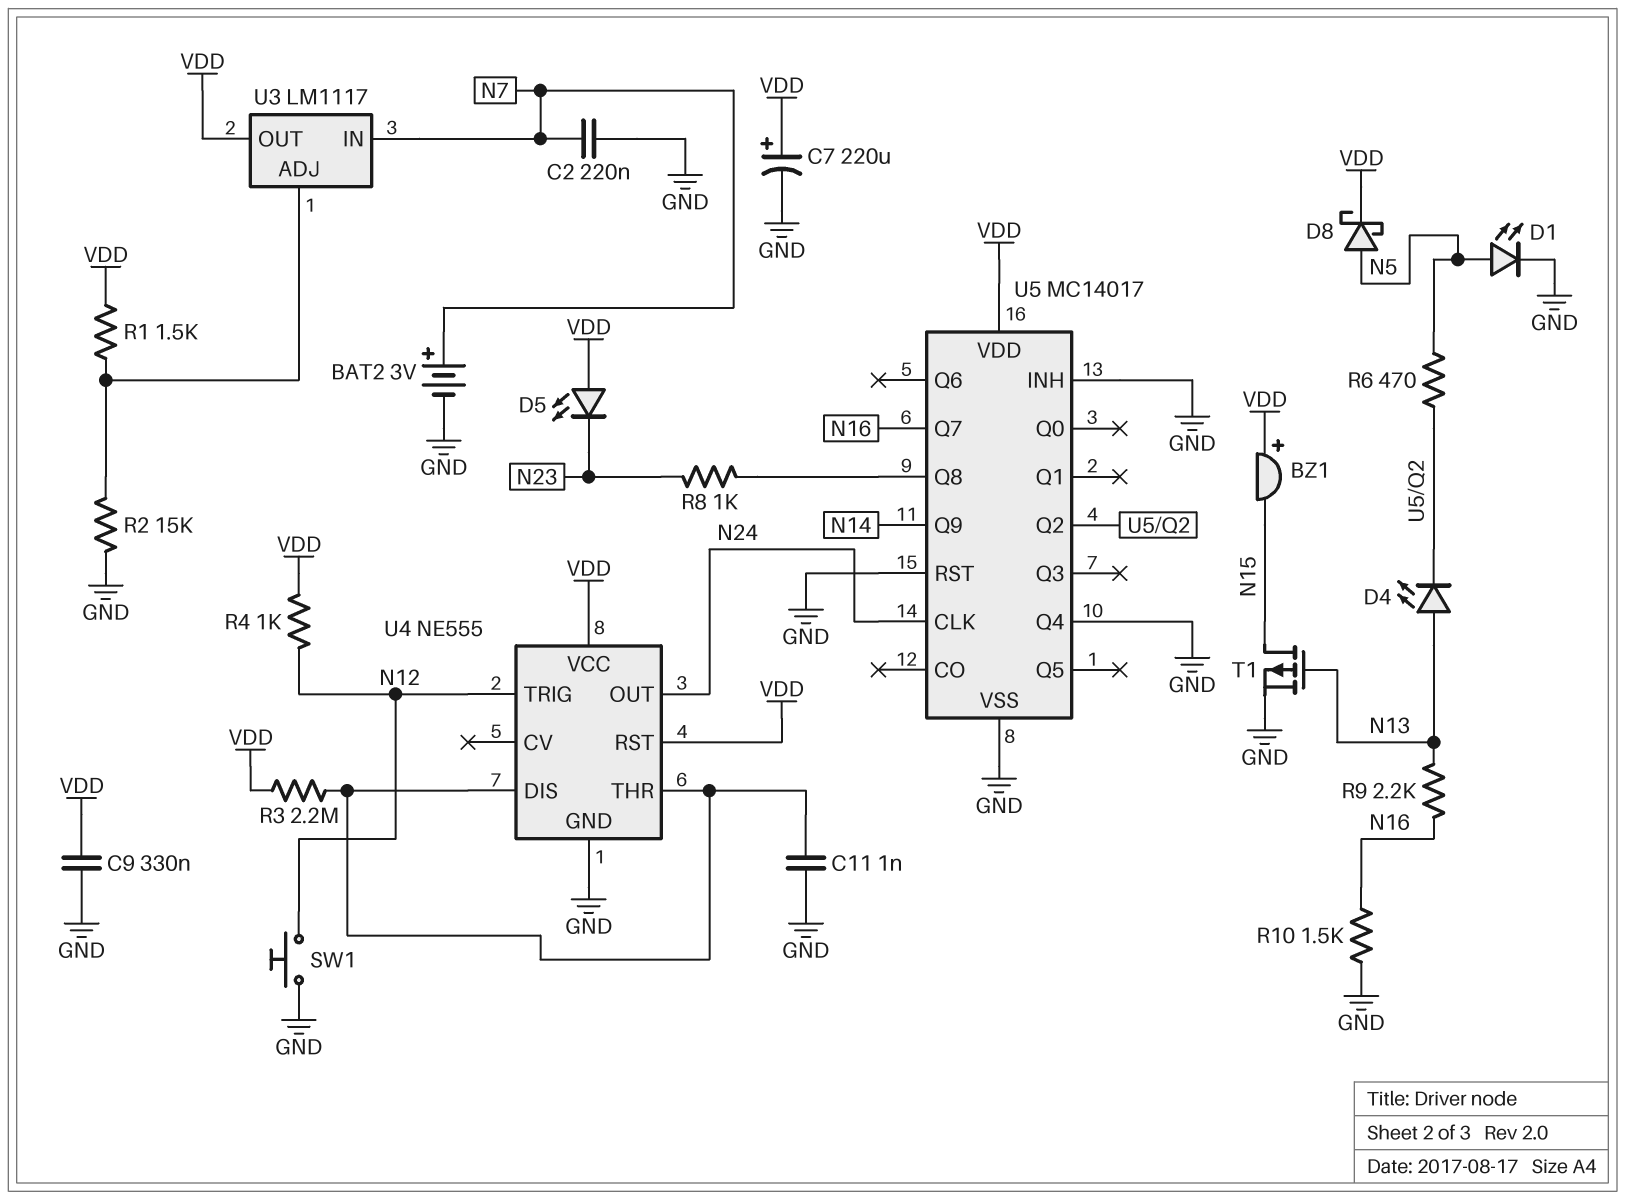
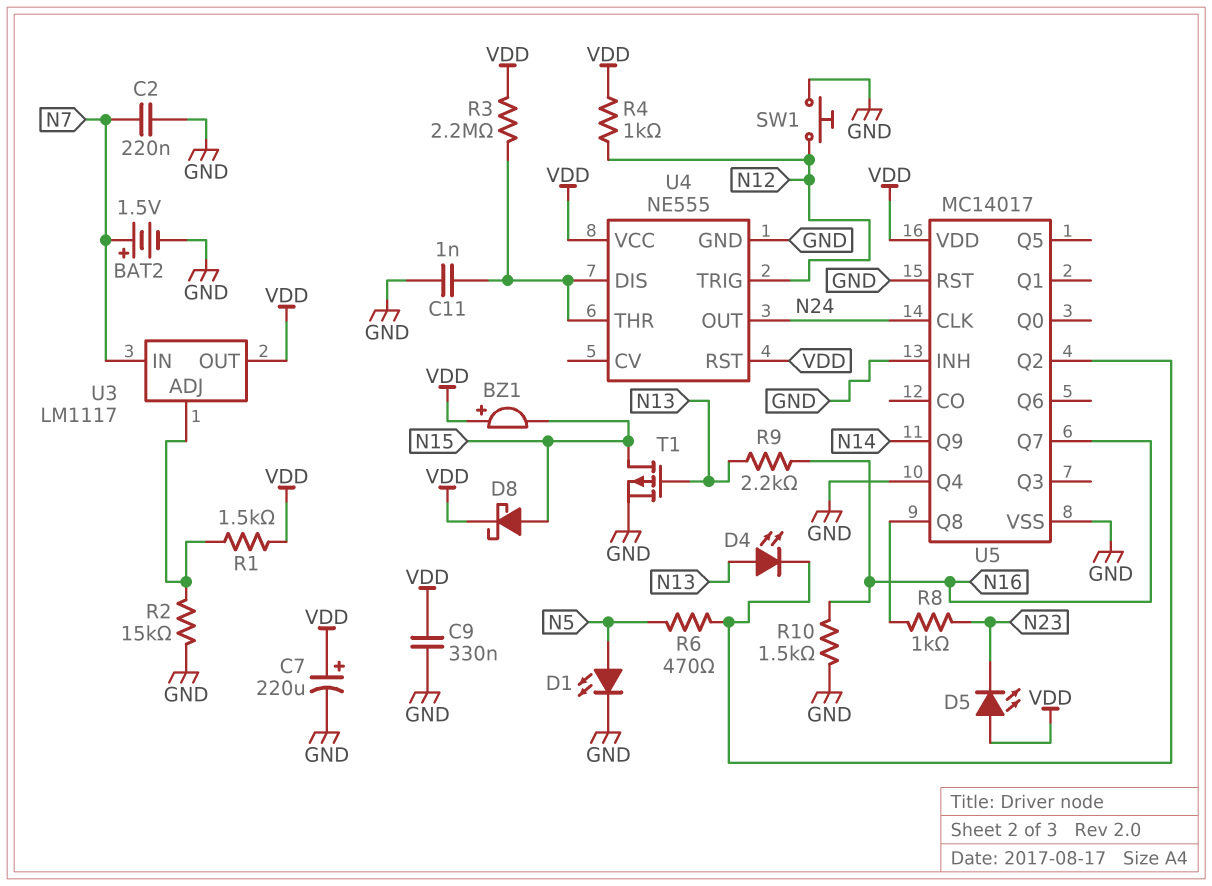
BAT2: 3V (plus N7, minus GND) -> 1.5V (plus N7, minus GND)
D8: schottky (A N5, K VDD) -> schottky (A N15, K VDD)

